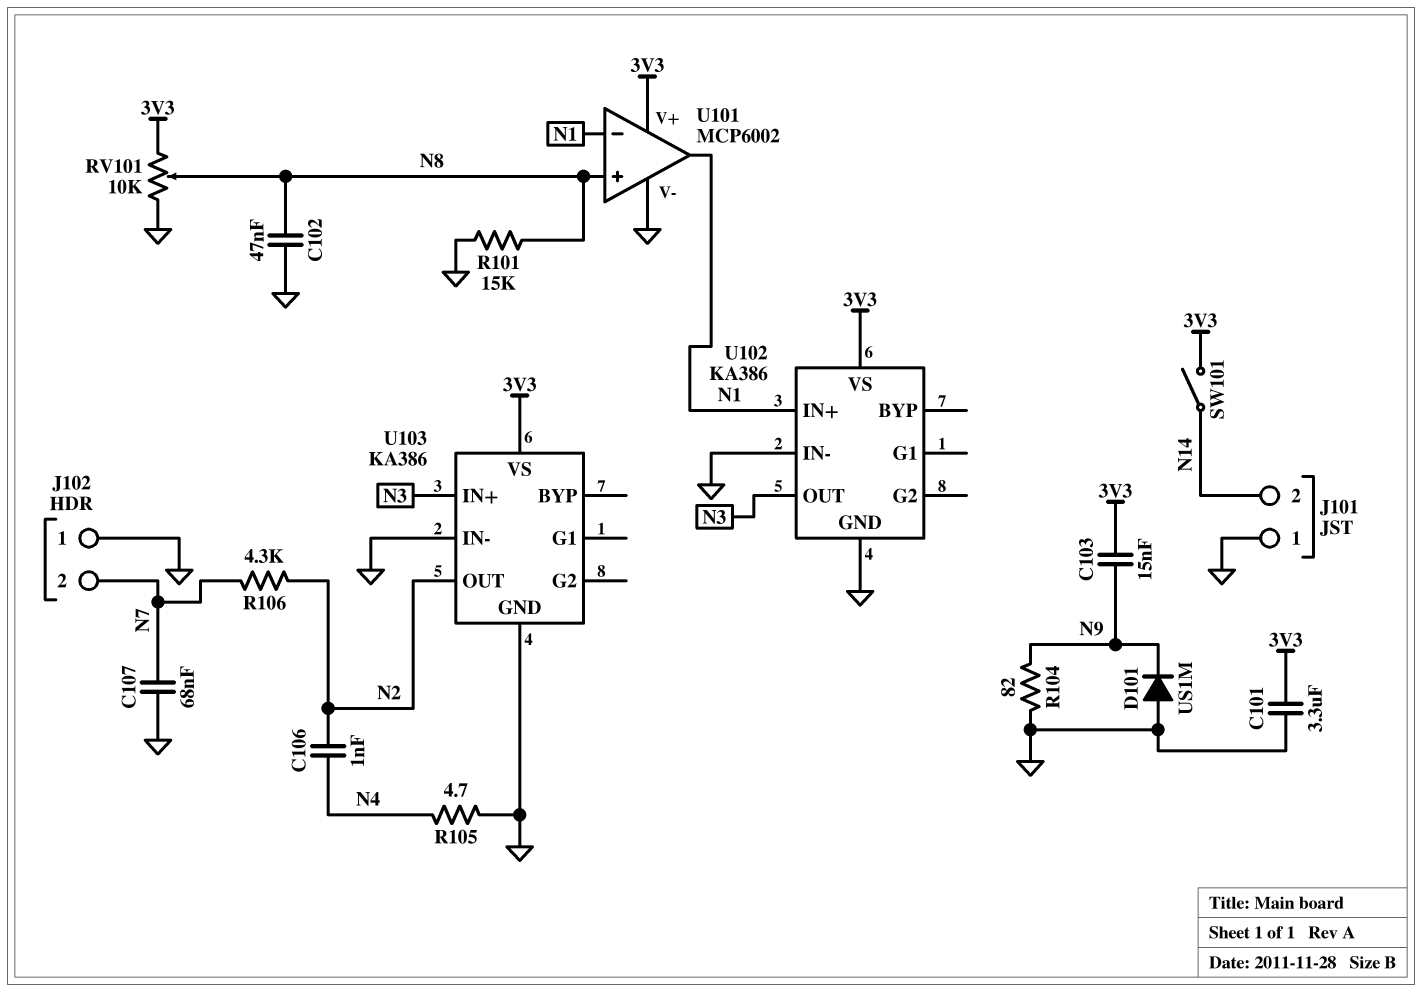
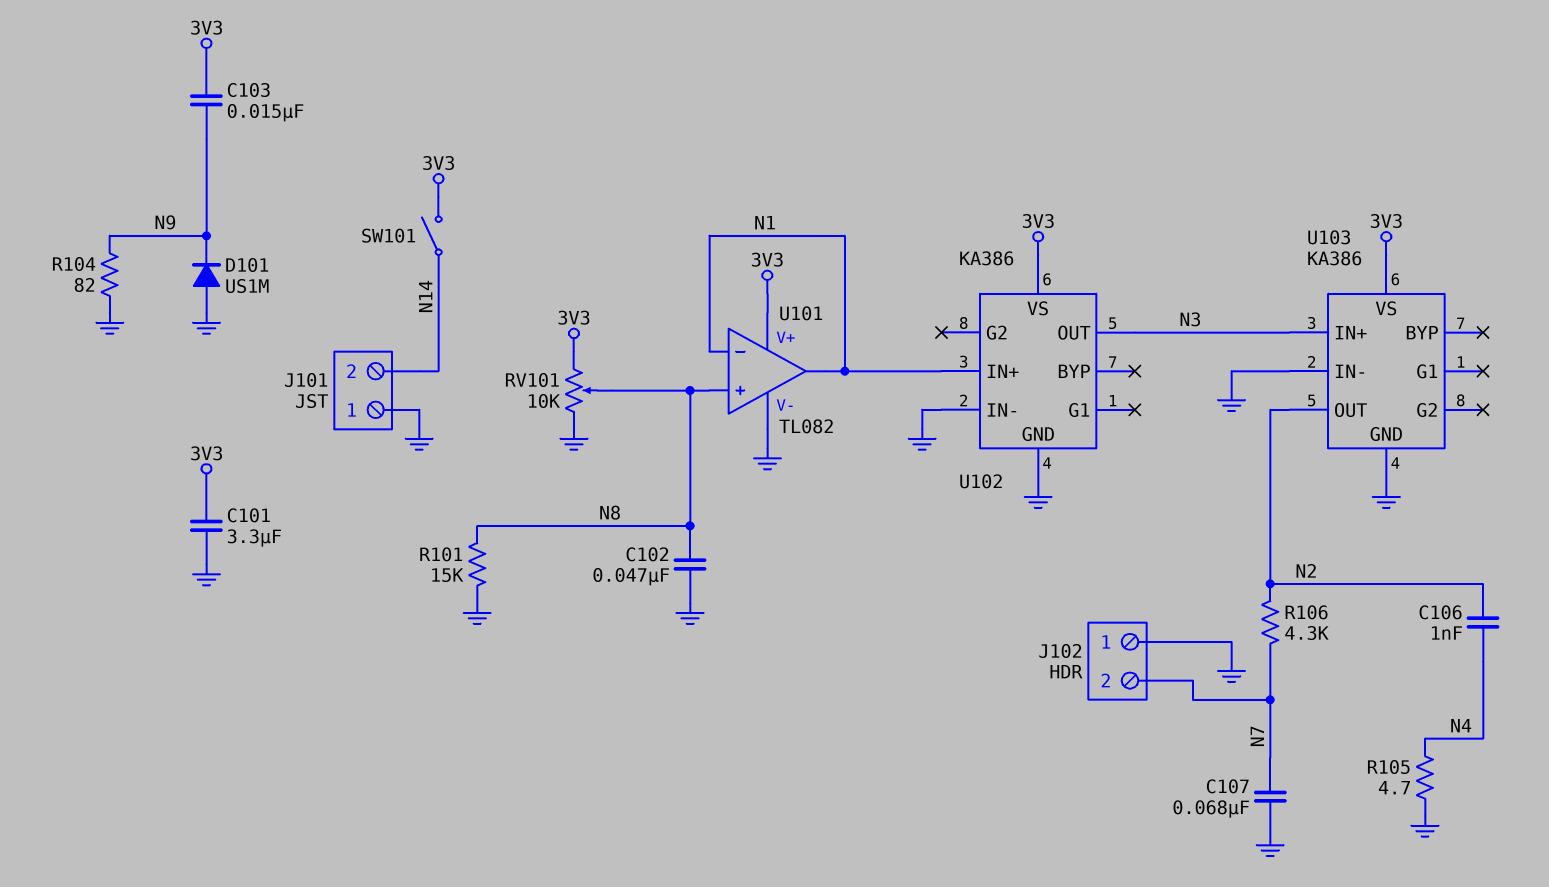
U101: MCP6002 -> TL082

